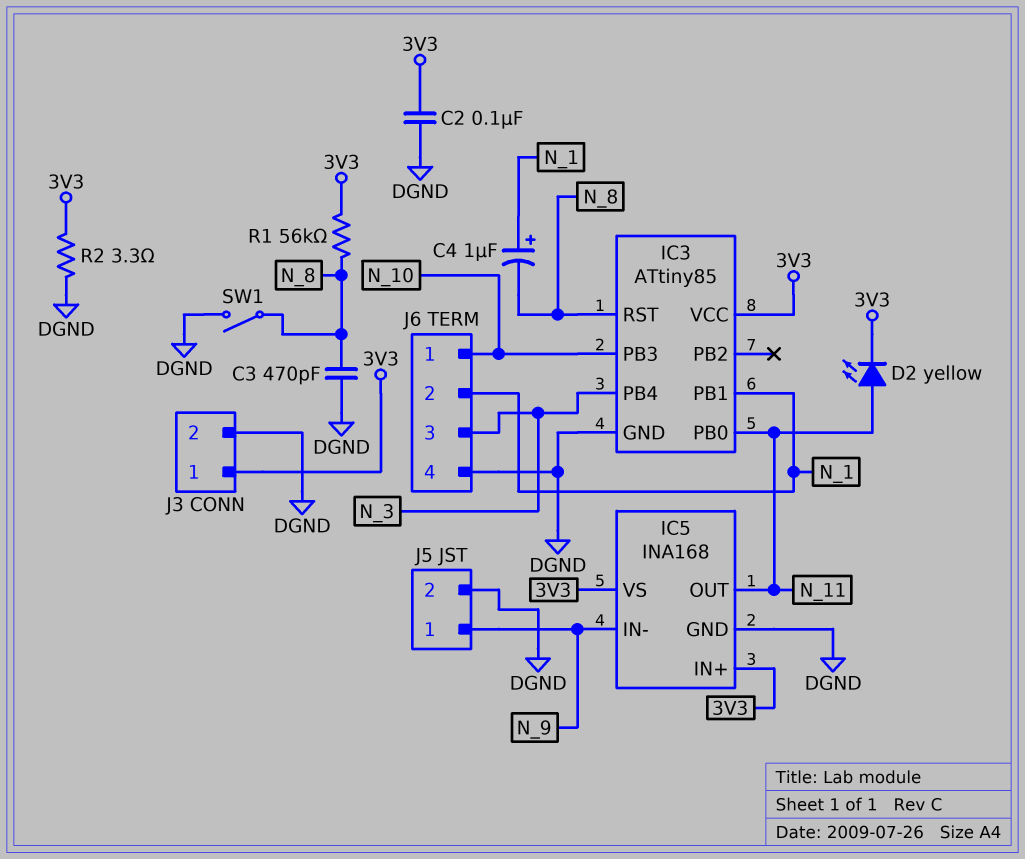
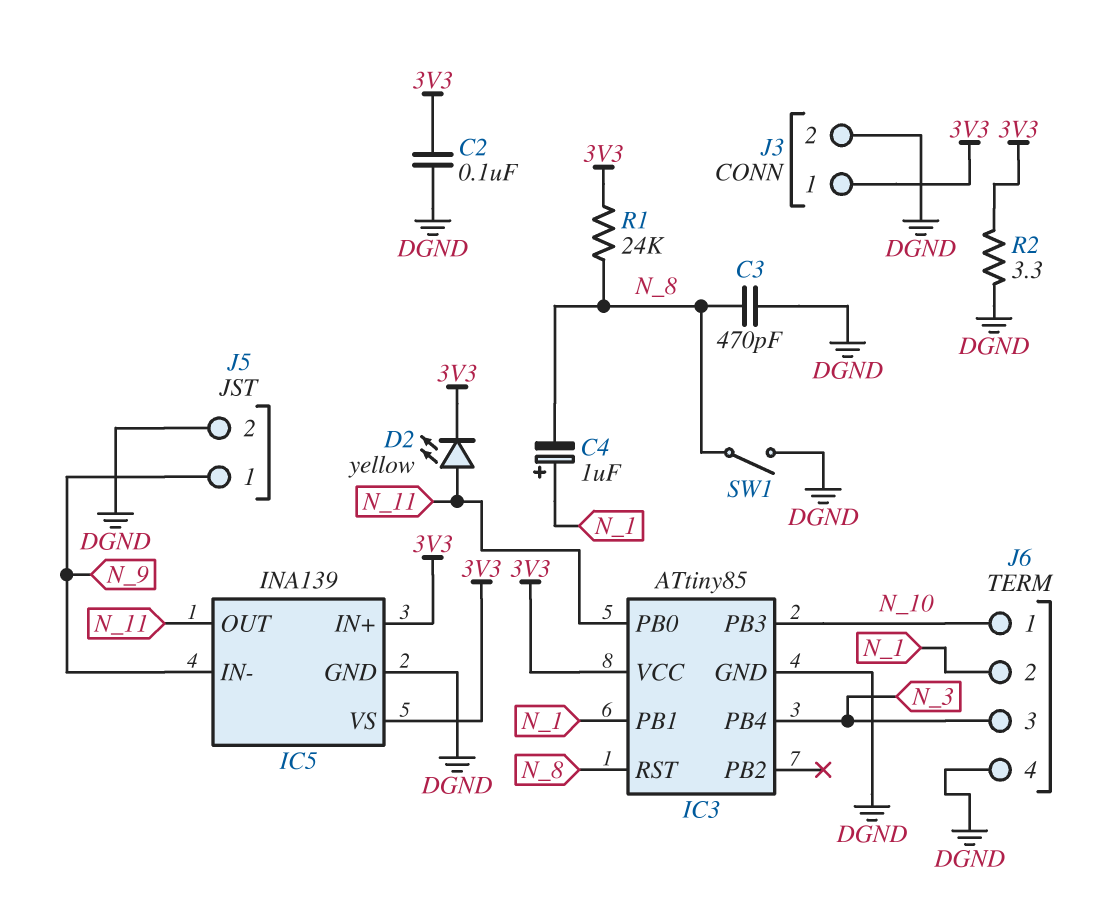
IC5: INA168 -> INA139
R1: 56k (3V3, N_8) -> 24k (3V3, N_8)

